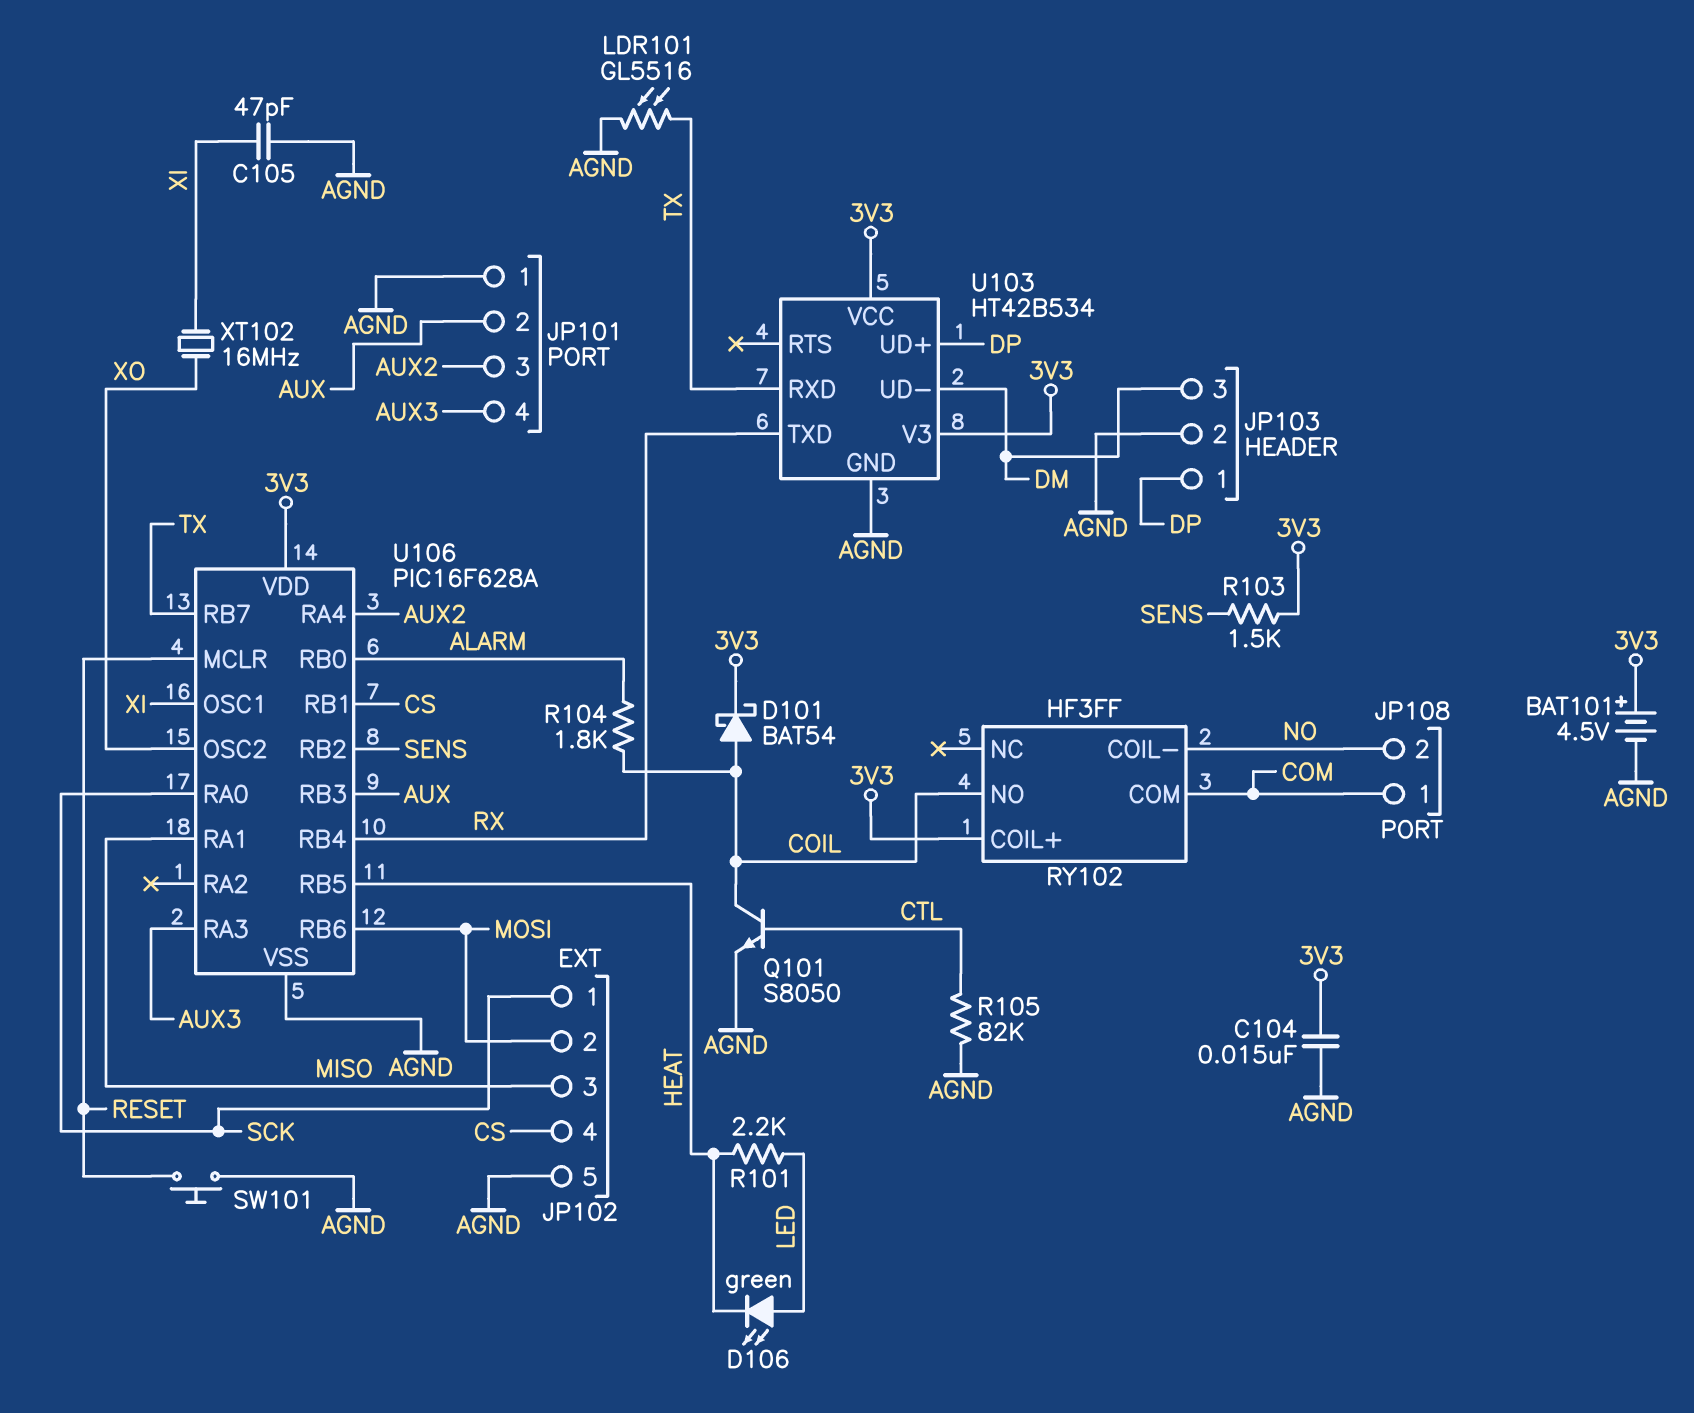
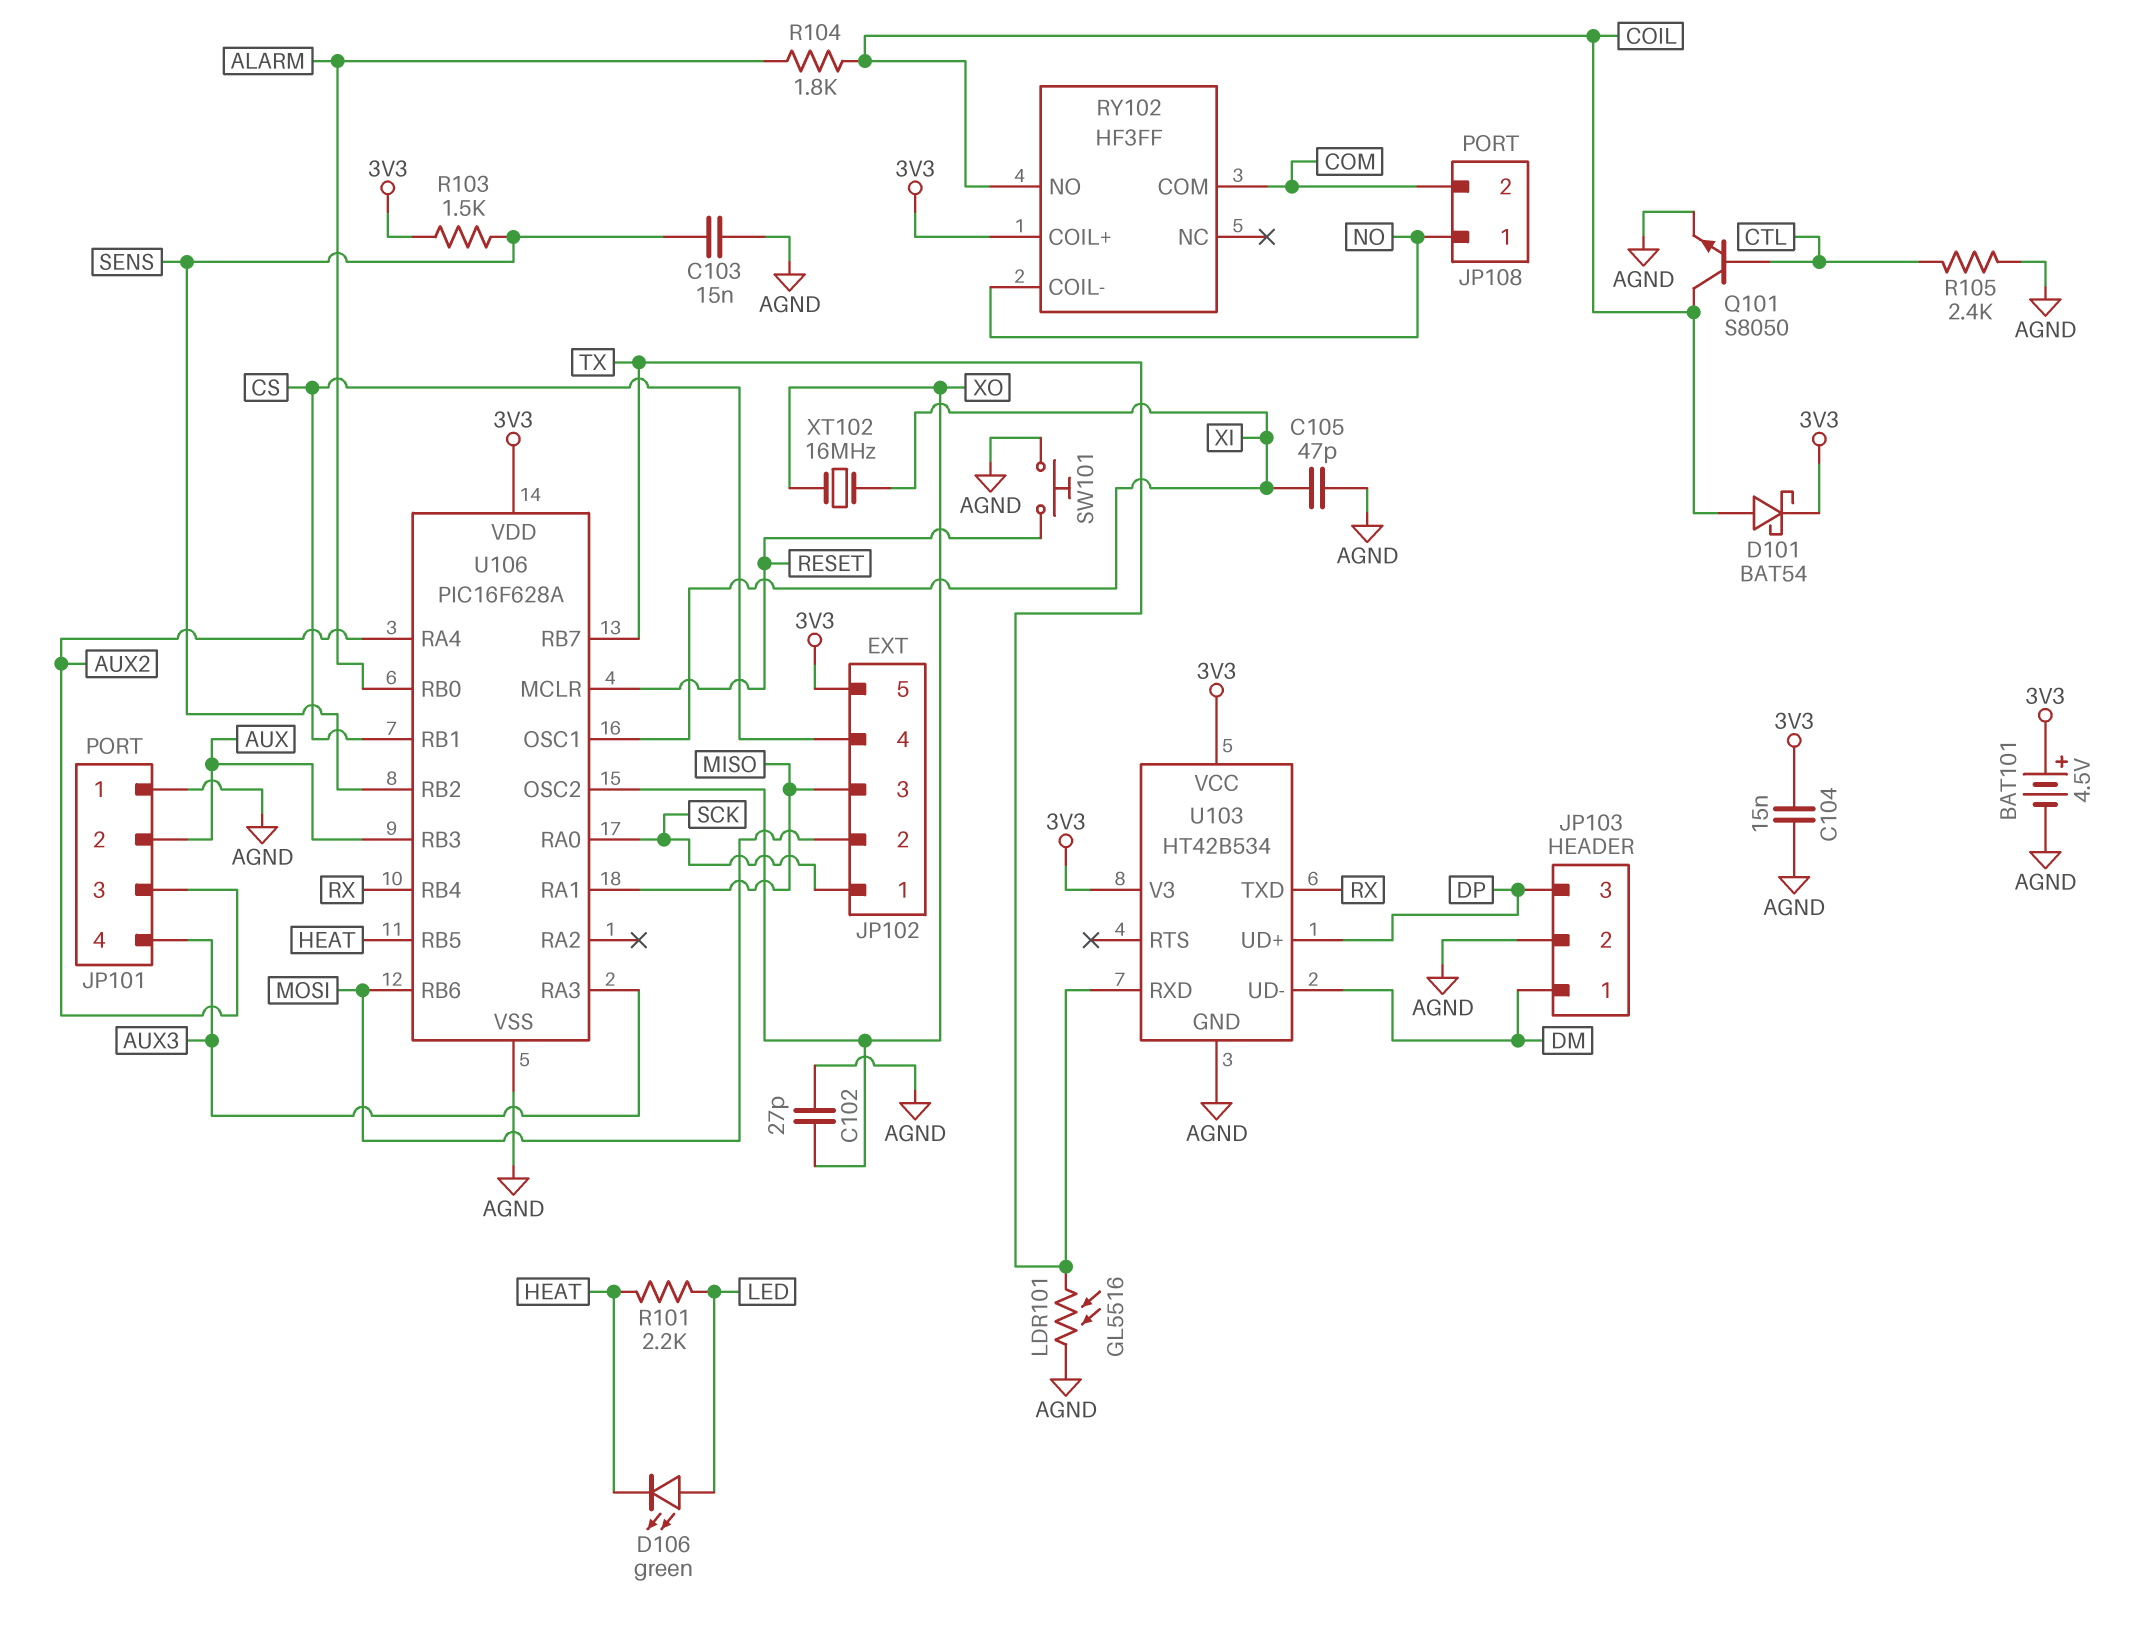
C102: none -> 27pF (AGND, XO)
C103: none -> 15nF (AGND, SENS)
JP102 pin 5: AGND -> 3V3
JP103 pin 1: DP -> DM
JP103 pin 3: DM -> DP
JP108 pin 1: COM -> NO
JP108 pin 2: NO -> COM
R105: 82k (AGND, CTL) -> 2.4k (AGND, CTL)

